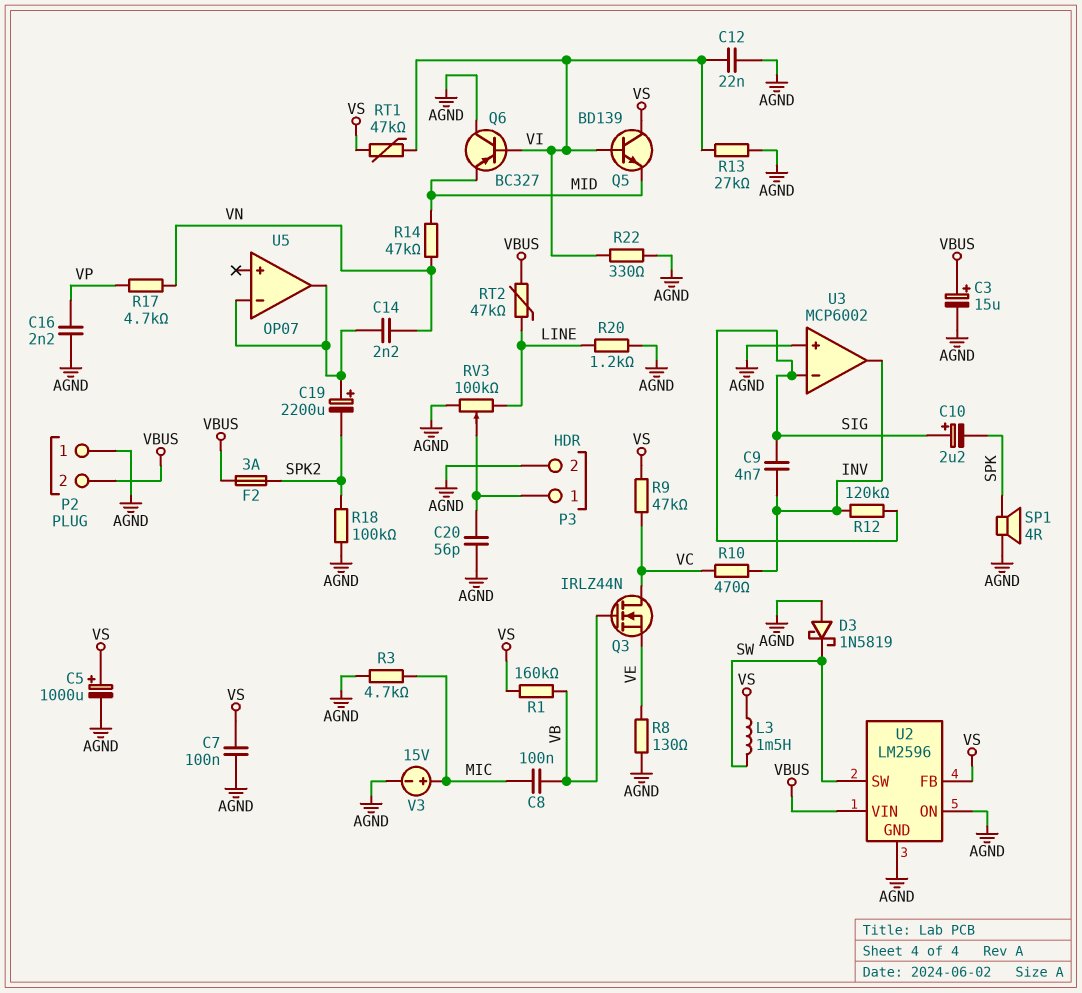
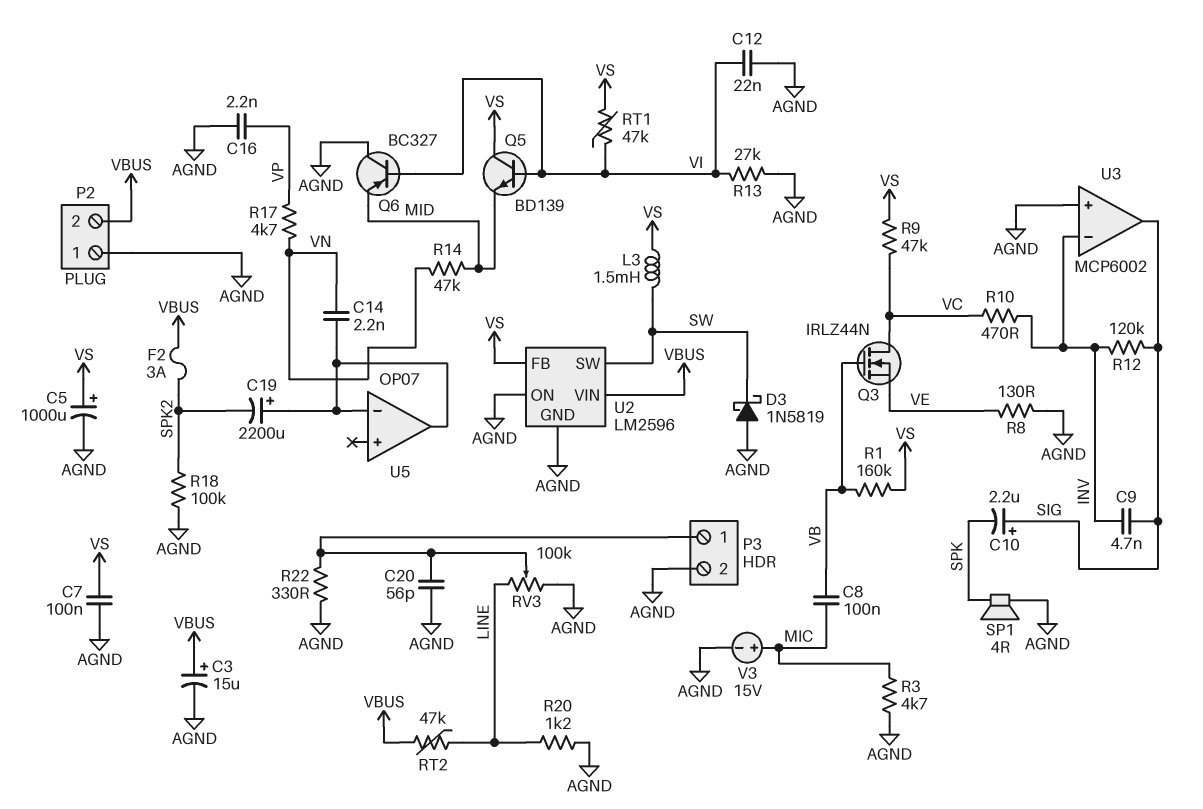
R22: 330 (AGND, VI) -> 330 (AGND, P3/1)
U3 pin in-: SIG -> INV
U3 pin out: INV -> SIG

